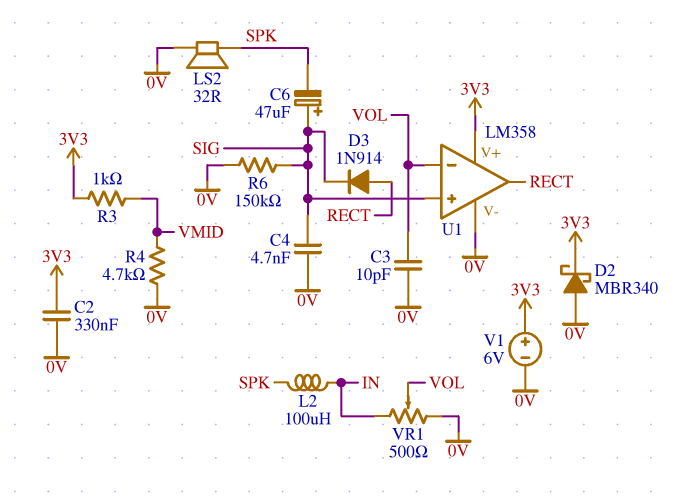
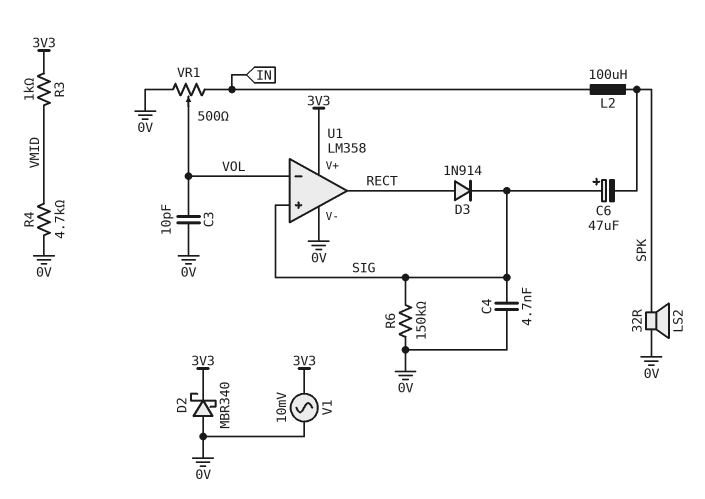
C2: 330nF (0V, 3V3) -> none
V1: 6V (plus 3V3, minus 0V) -> AC 10mV (0V, 3V3)

